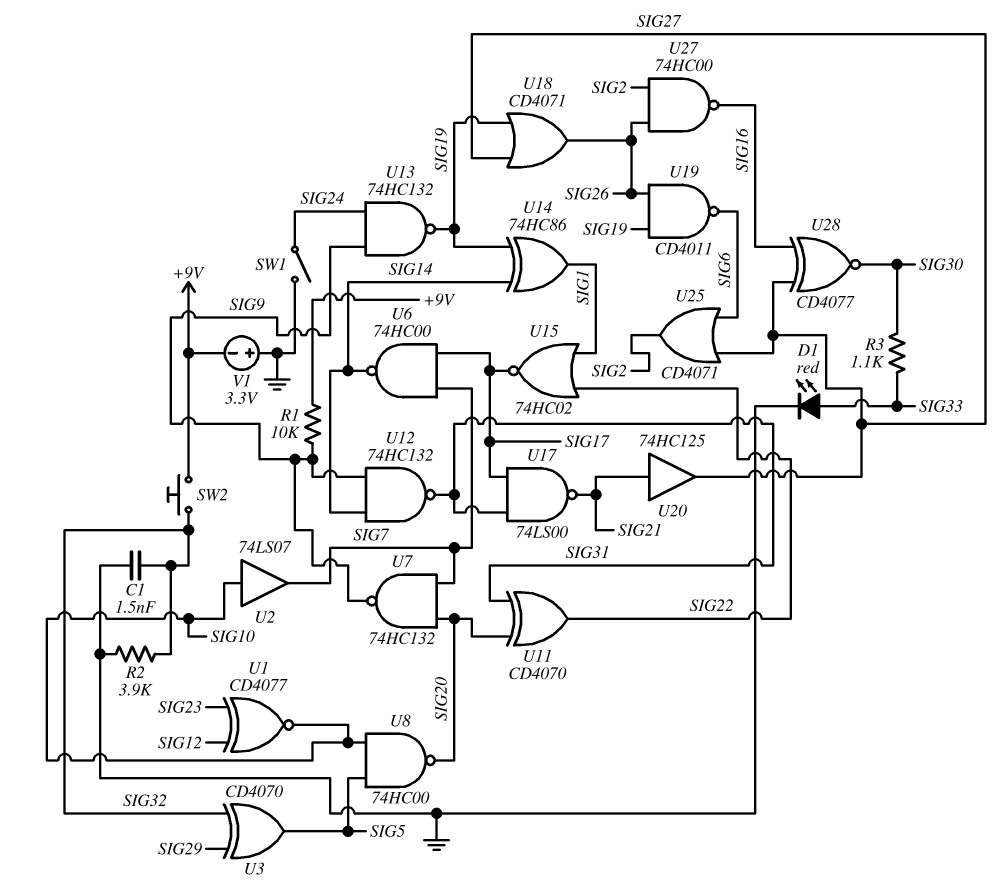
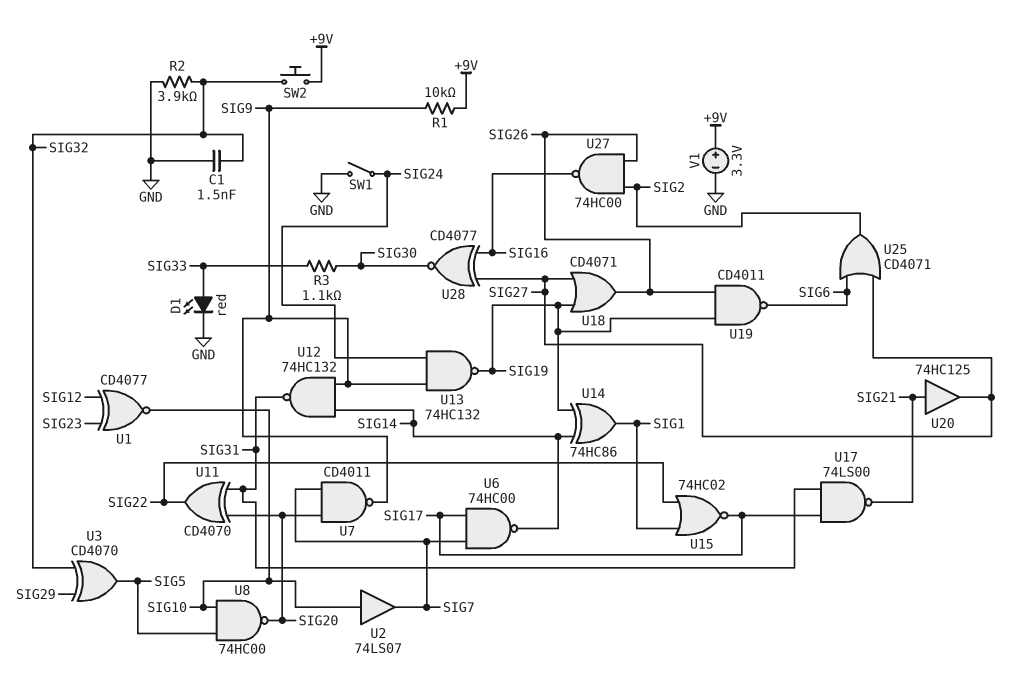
U7: NAND 74HC132 (in SIG7, in SIG20, out SIG9) -> NAND CD4011 (in SIG7, in SIG20, out SIG9)
V1: 3.3V (plus GND, minus +9V) -> 3.3V (plus +9V, minus GND)

